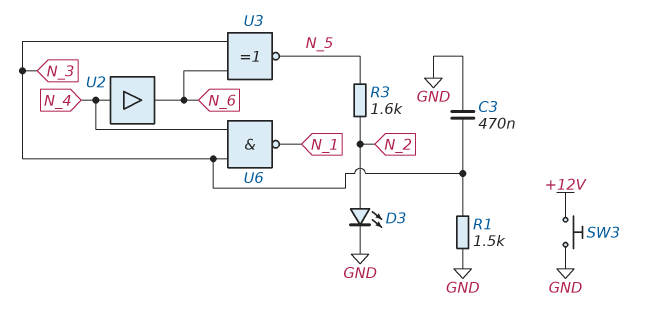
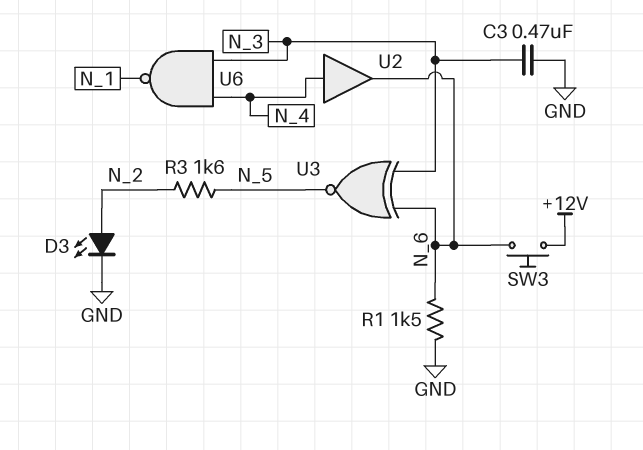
R1: 1.5k (GND, N_3) -> 1.5k (GND, N_6)
SW3: button (+12V, GND) -> button (+12V, N_6)

